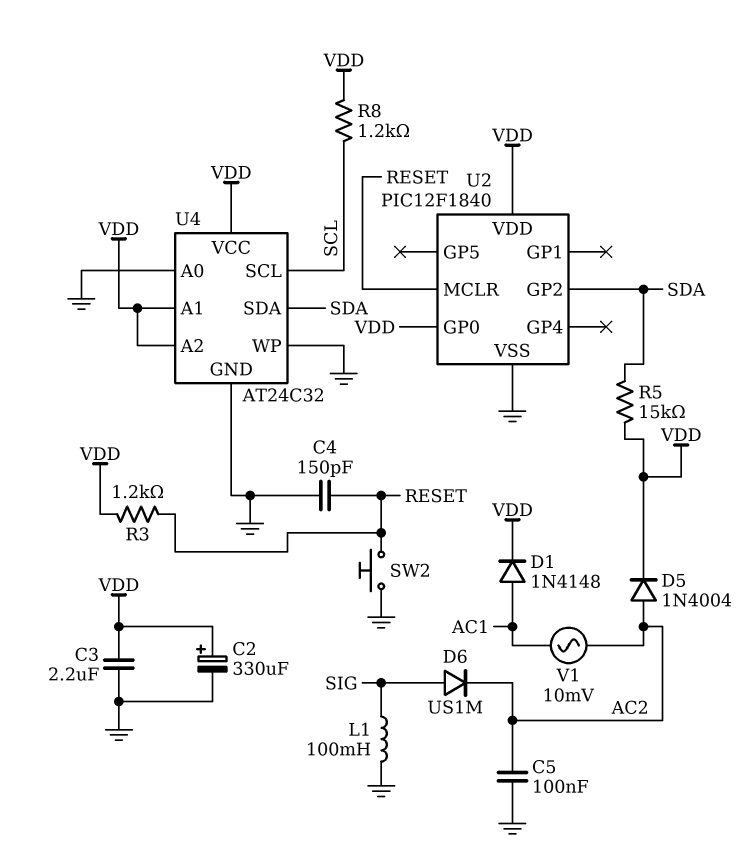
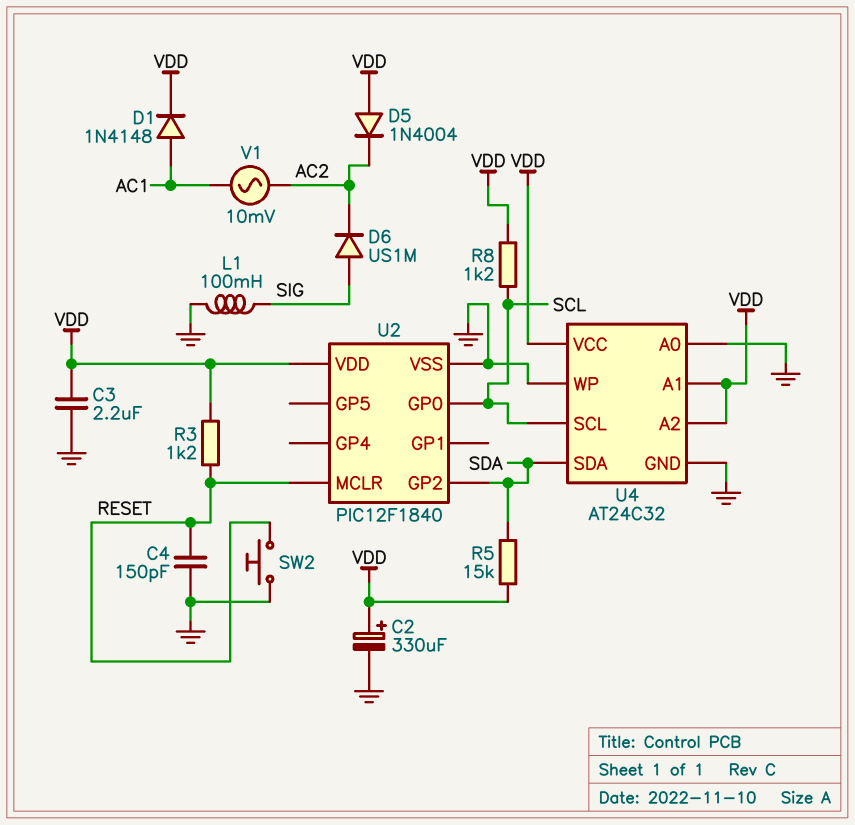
C5: 100nF (AC2, GND) -> none
D5: diode 1N4004 (A AC2, K VDD) -> diode 1N4004 (A VDD, K AC2)
U2 pin GP0: VDD -> SCL

